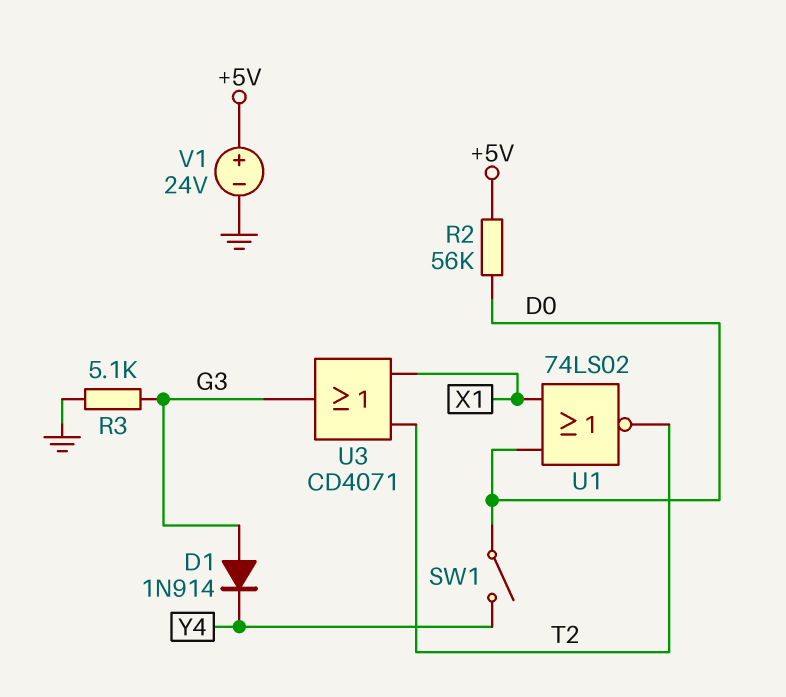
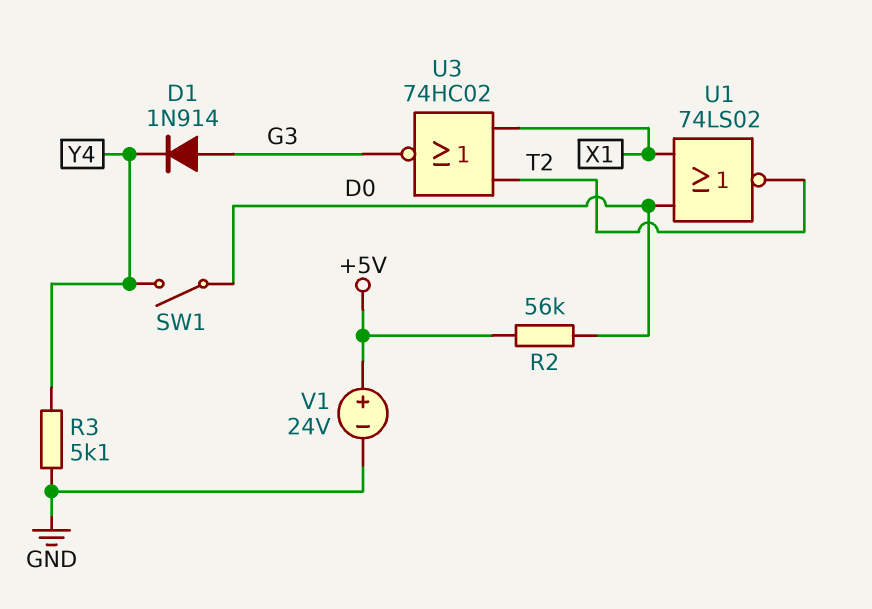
R3: 5.1k (G3, GND) -> 5.1k (GND, Y4)
U3: OR CD4071 (in T2, in X1, out G3) -> NOR 74HC02 (in T2, in X1, out G3)

